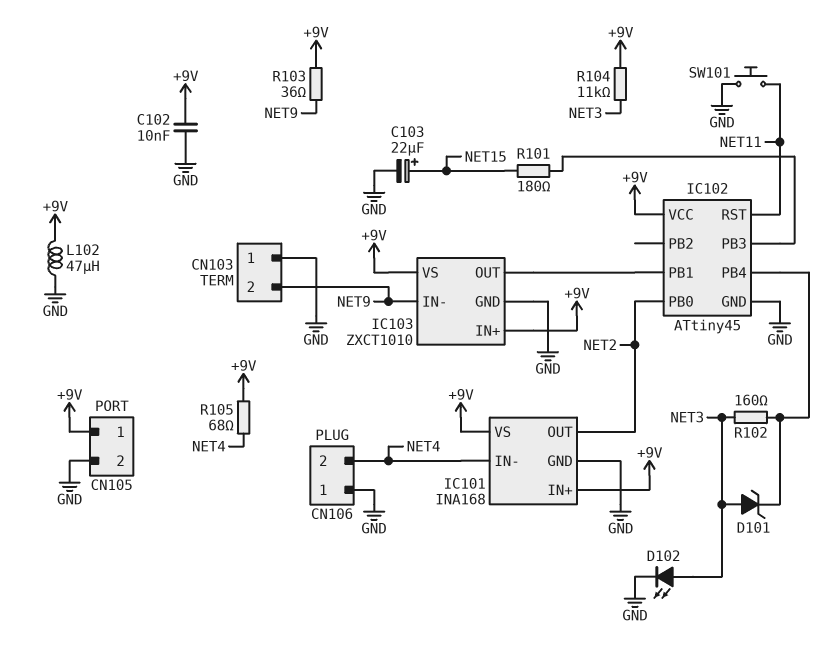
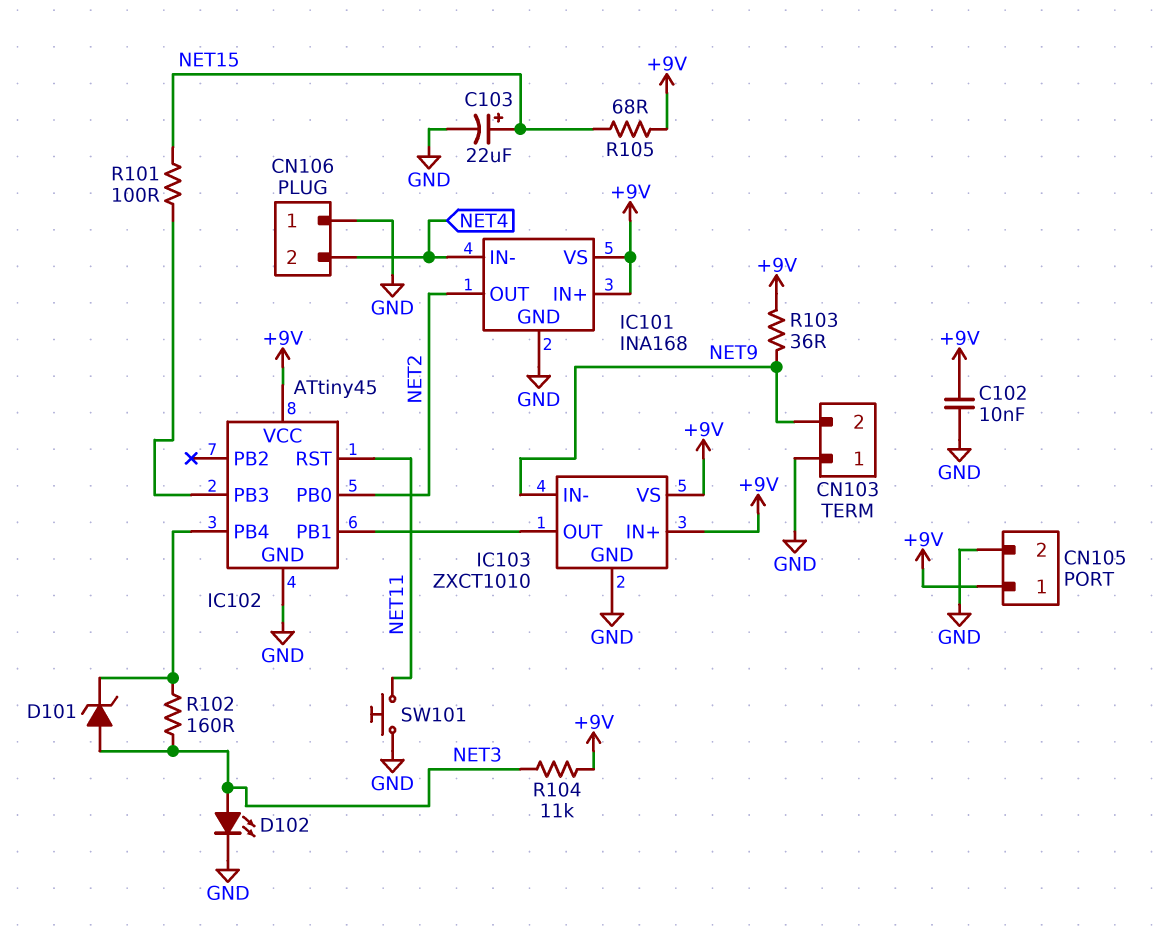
L102: 47uH (+9V, GND) -> none
R101: 180 (IC102/PB3, NET15) -> 100 (IC102/PB3, NET15)
R105: 68 (+9V, NET4) -> 68 (+9V, NET15)

